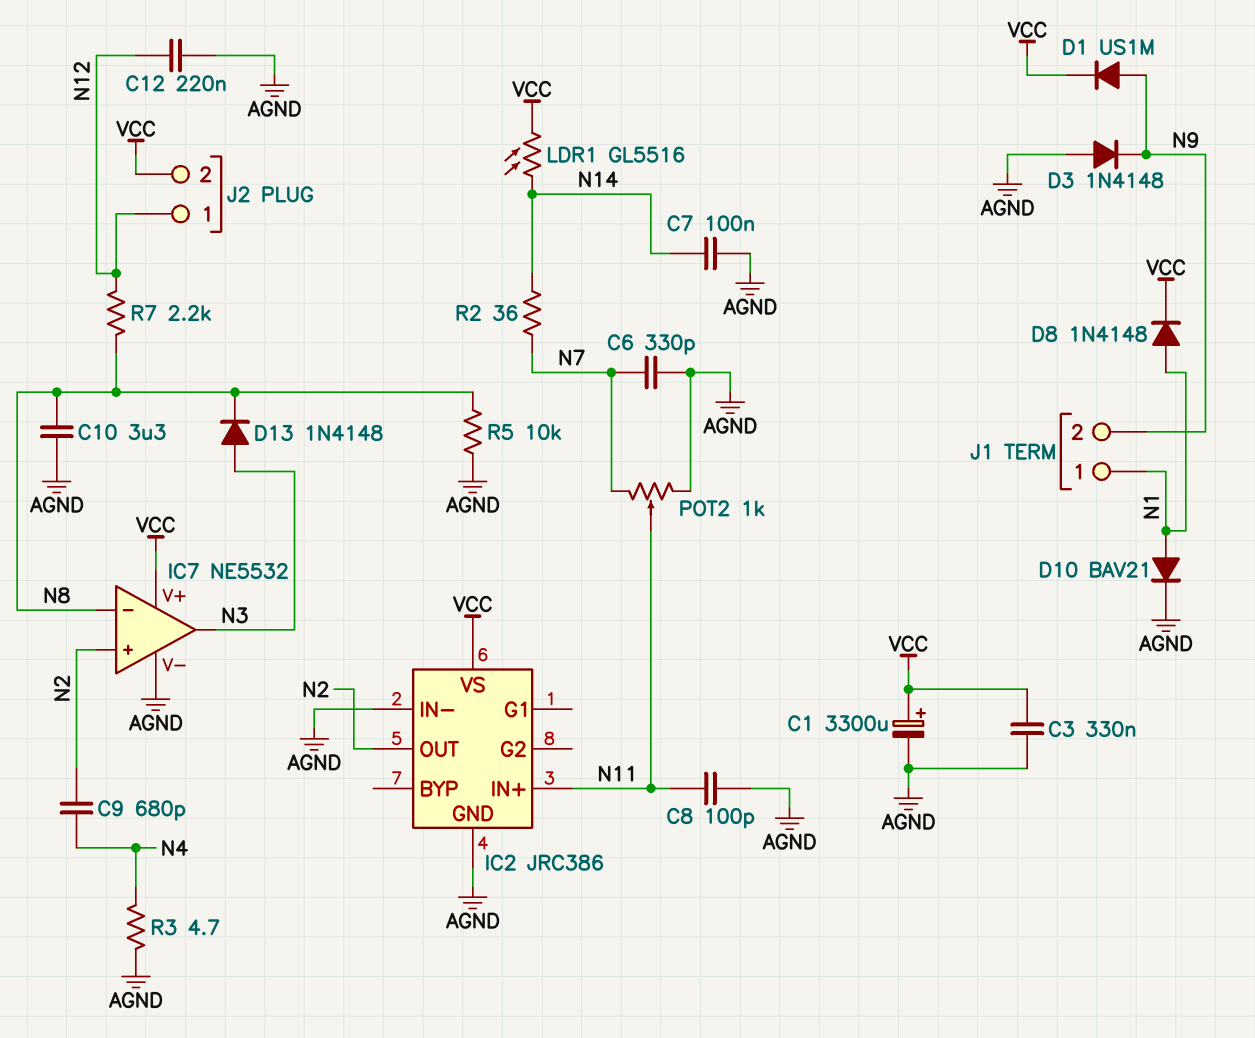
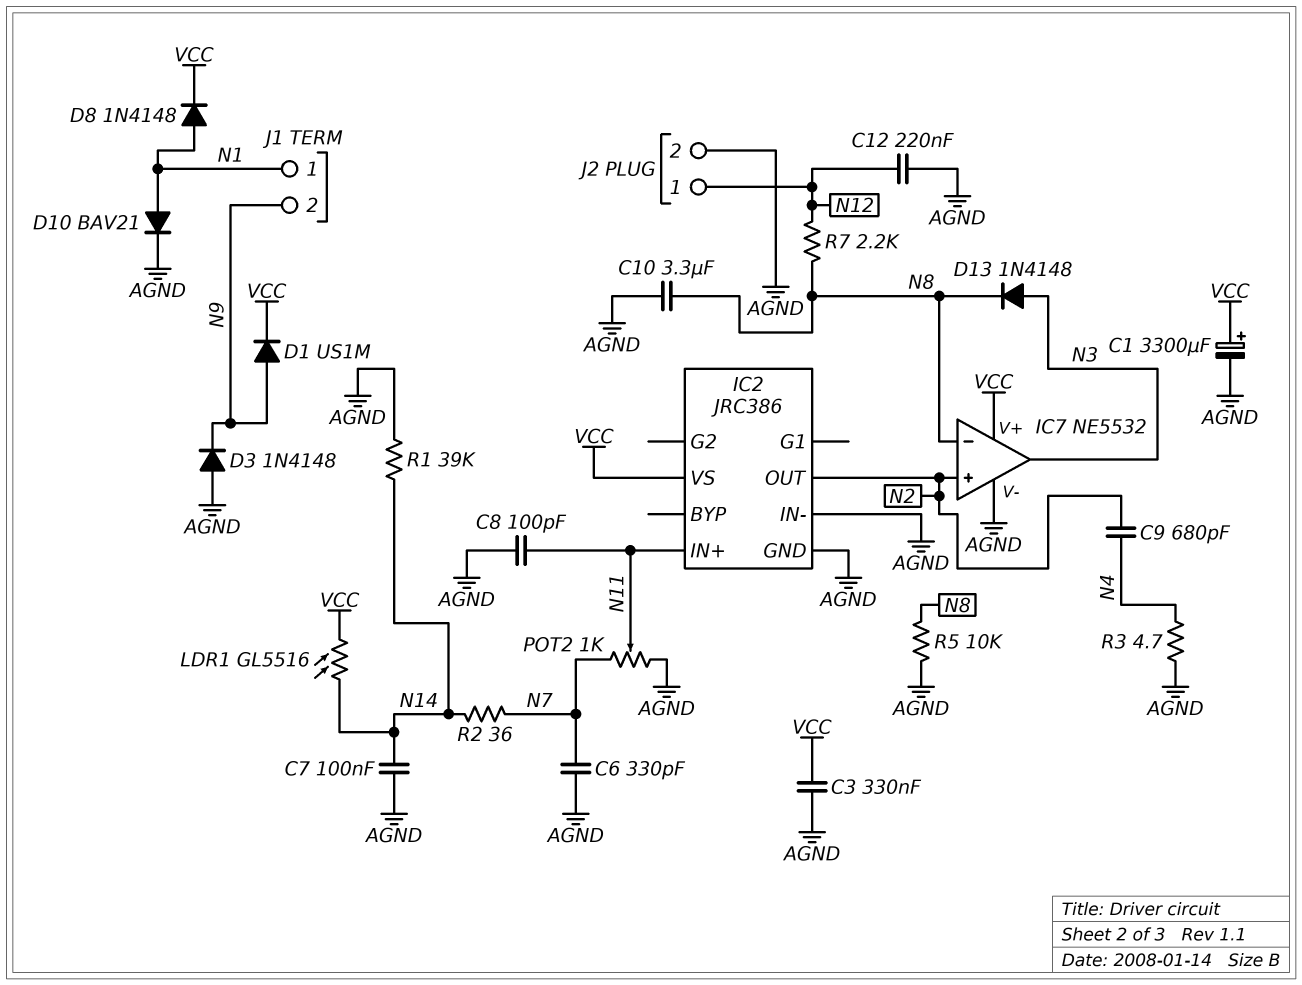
J2 pin 2: VCC -> AGND
R1: none -> 39k (AGND, N14)

